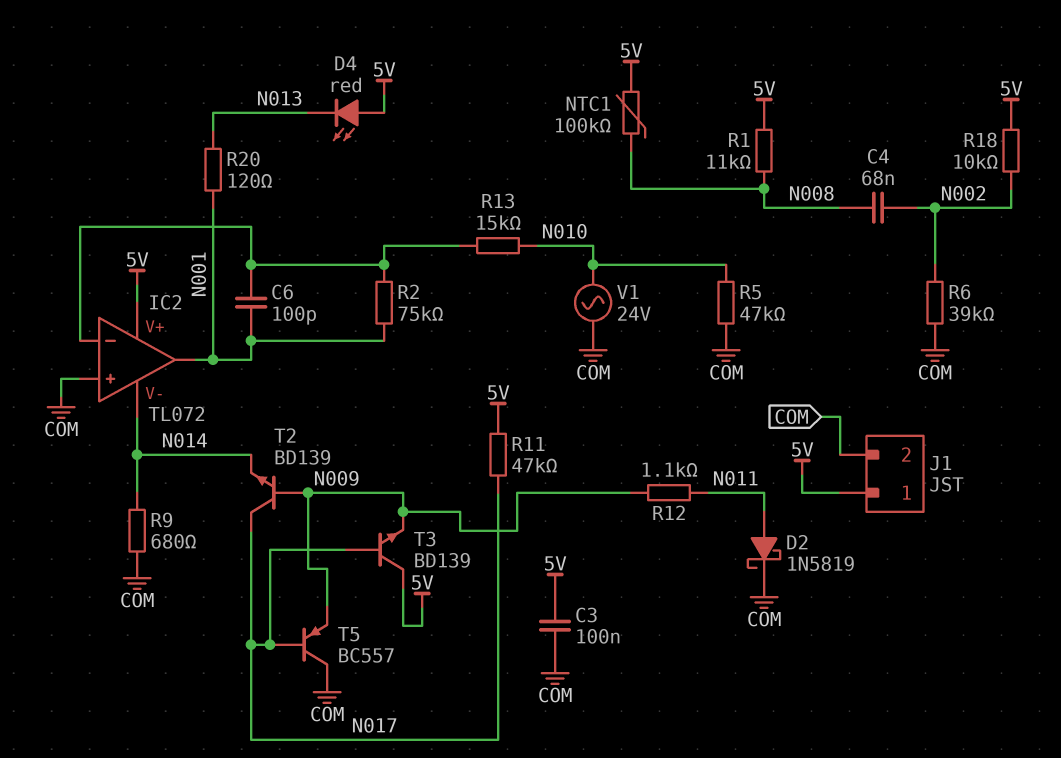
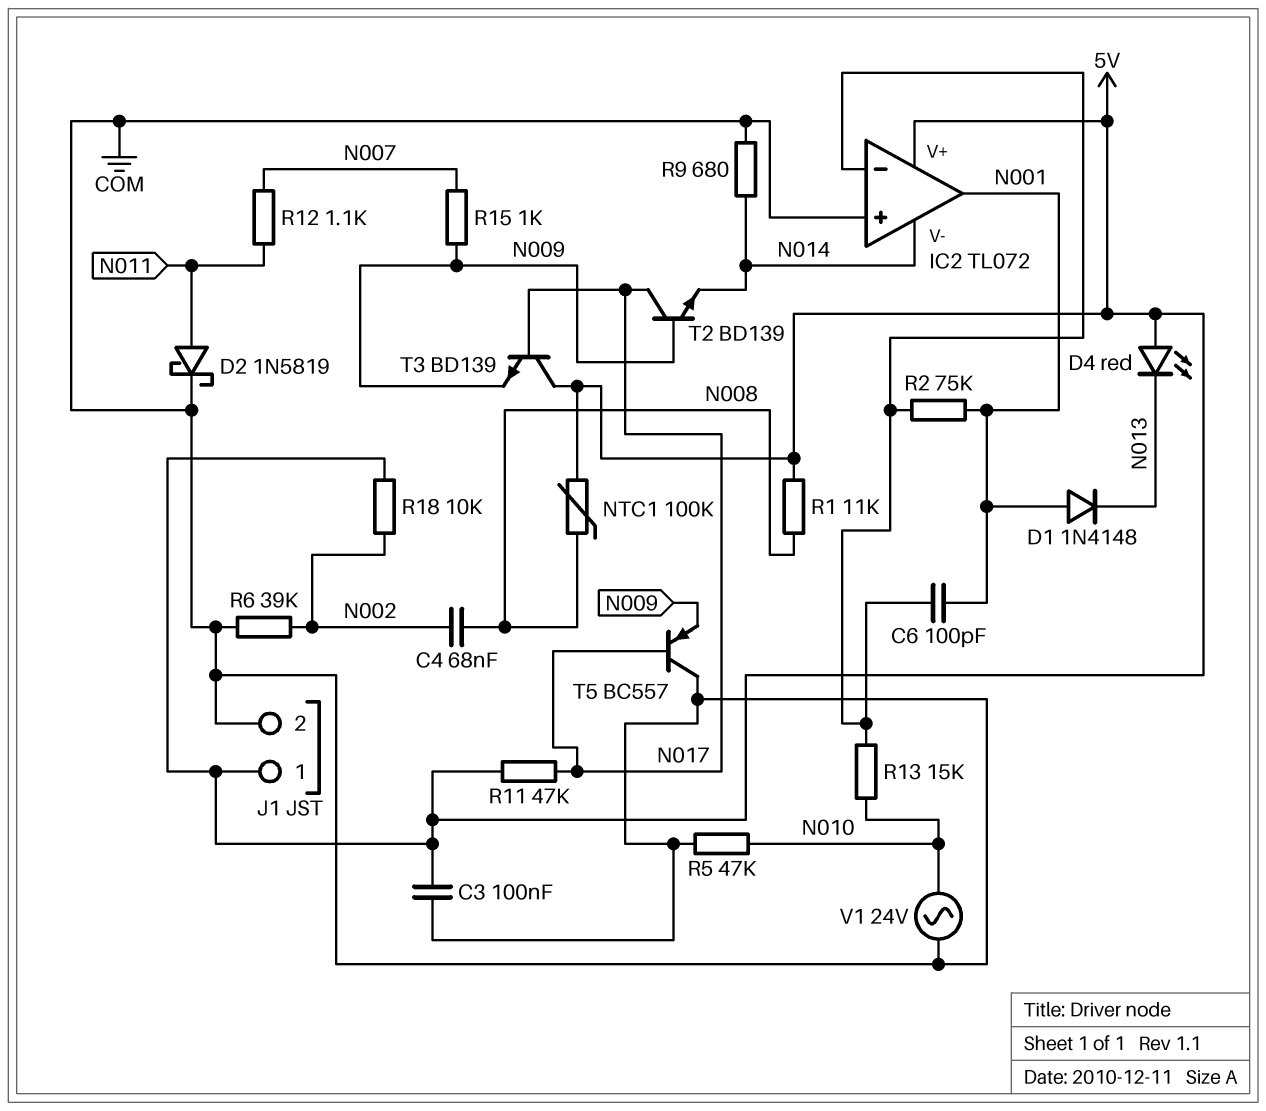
D1: none -> diode 1N4148 (A N001, K N013)
R12: 1.1k (N009, N011) -> 1.1k (N007, N011)
R15: none -> 1k (N007, N009)
R20: 120 (N001, N013) -> none

